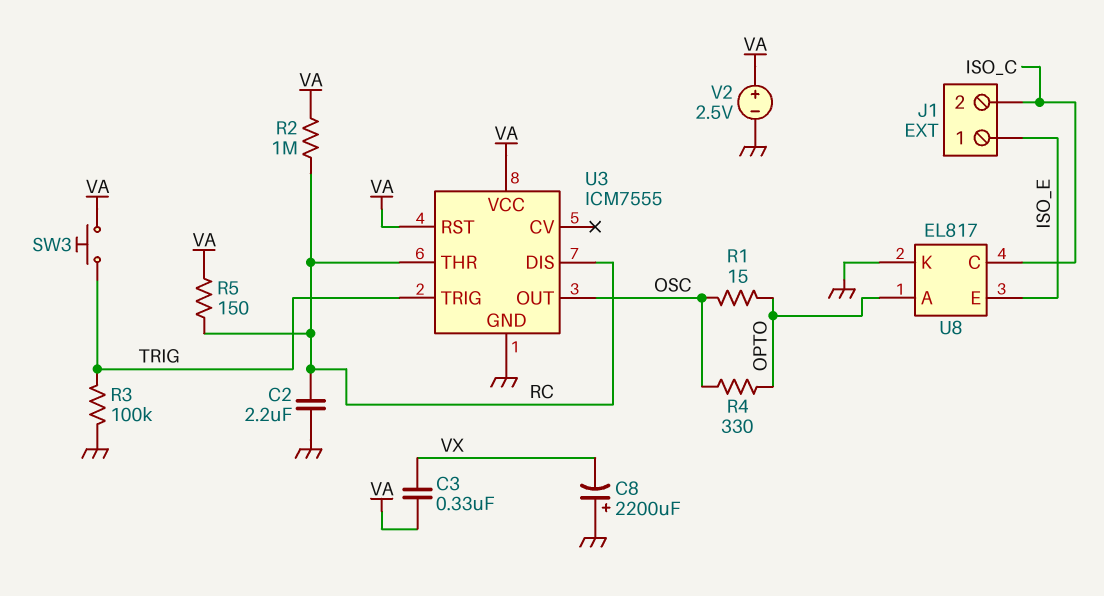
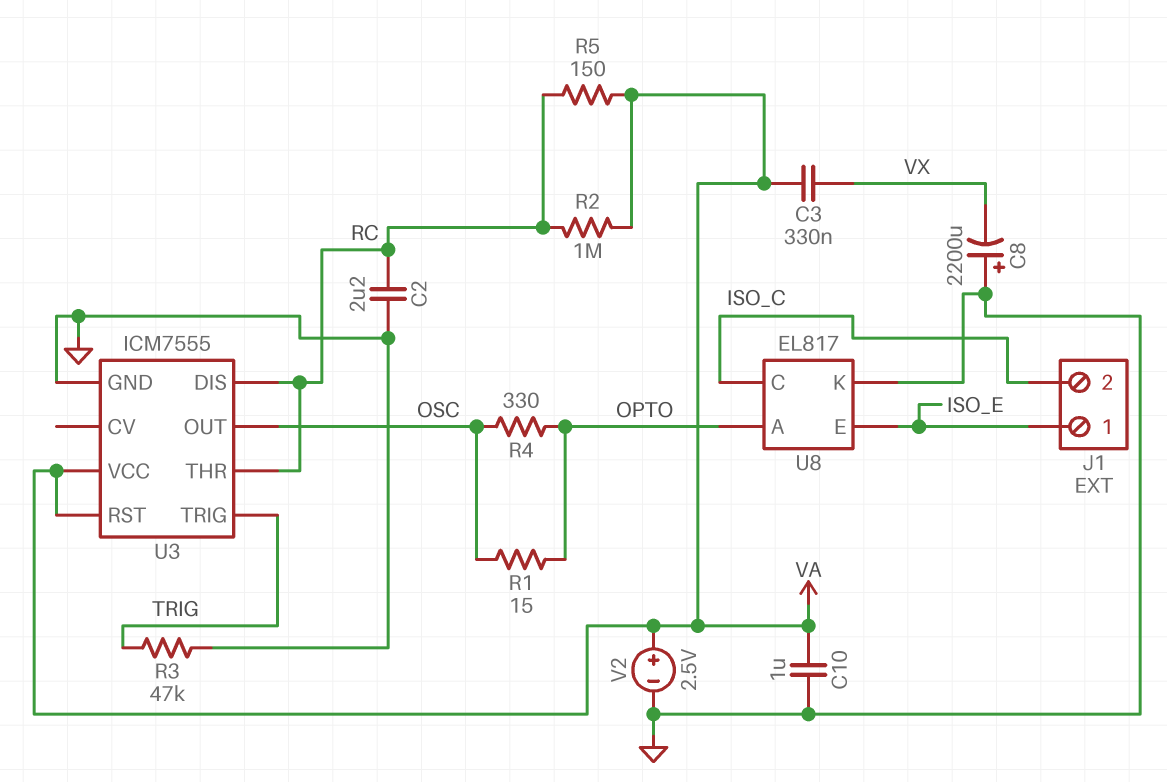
C10: none -> 1uF (GND, VA)
R3: 100k (GND, TRIG) -> 47k (GND, TRIG)
SW3: button (TRIG, VA) -> none

